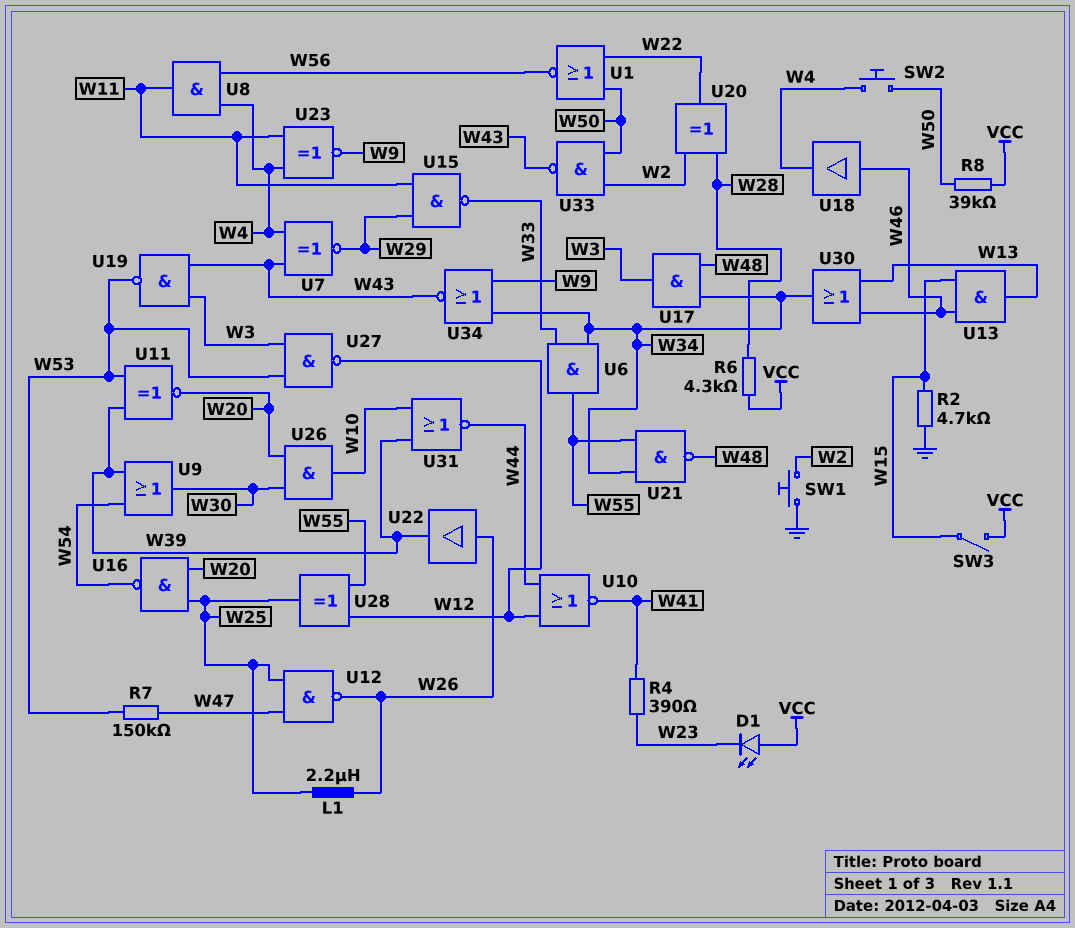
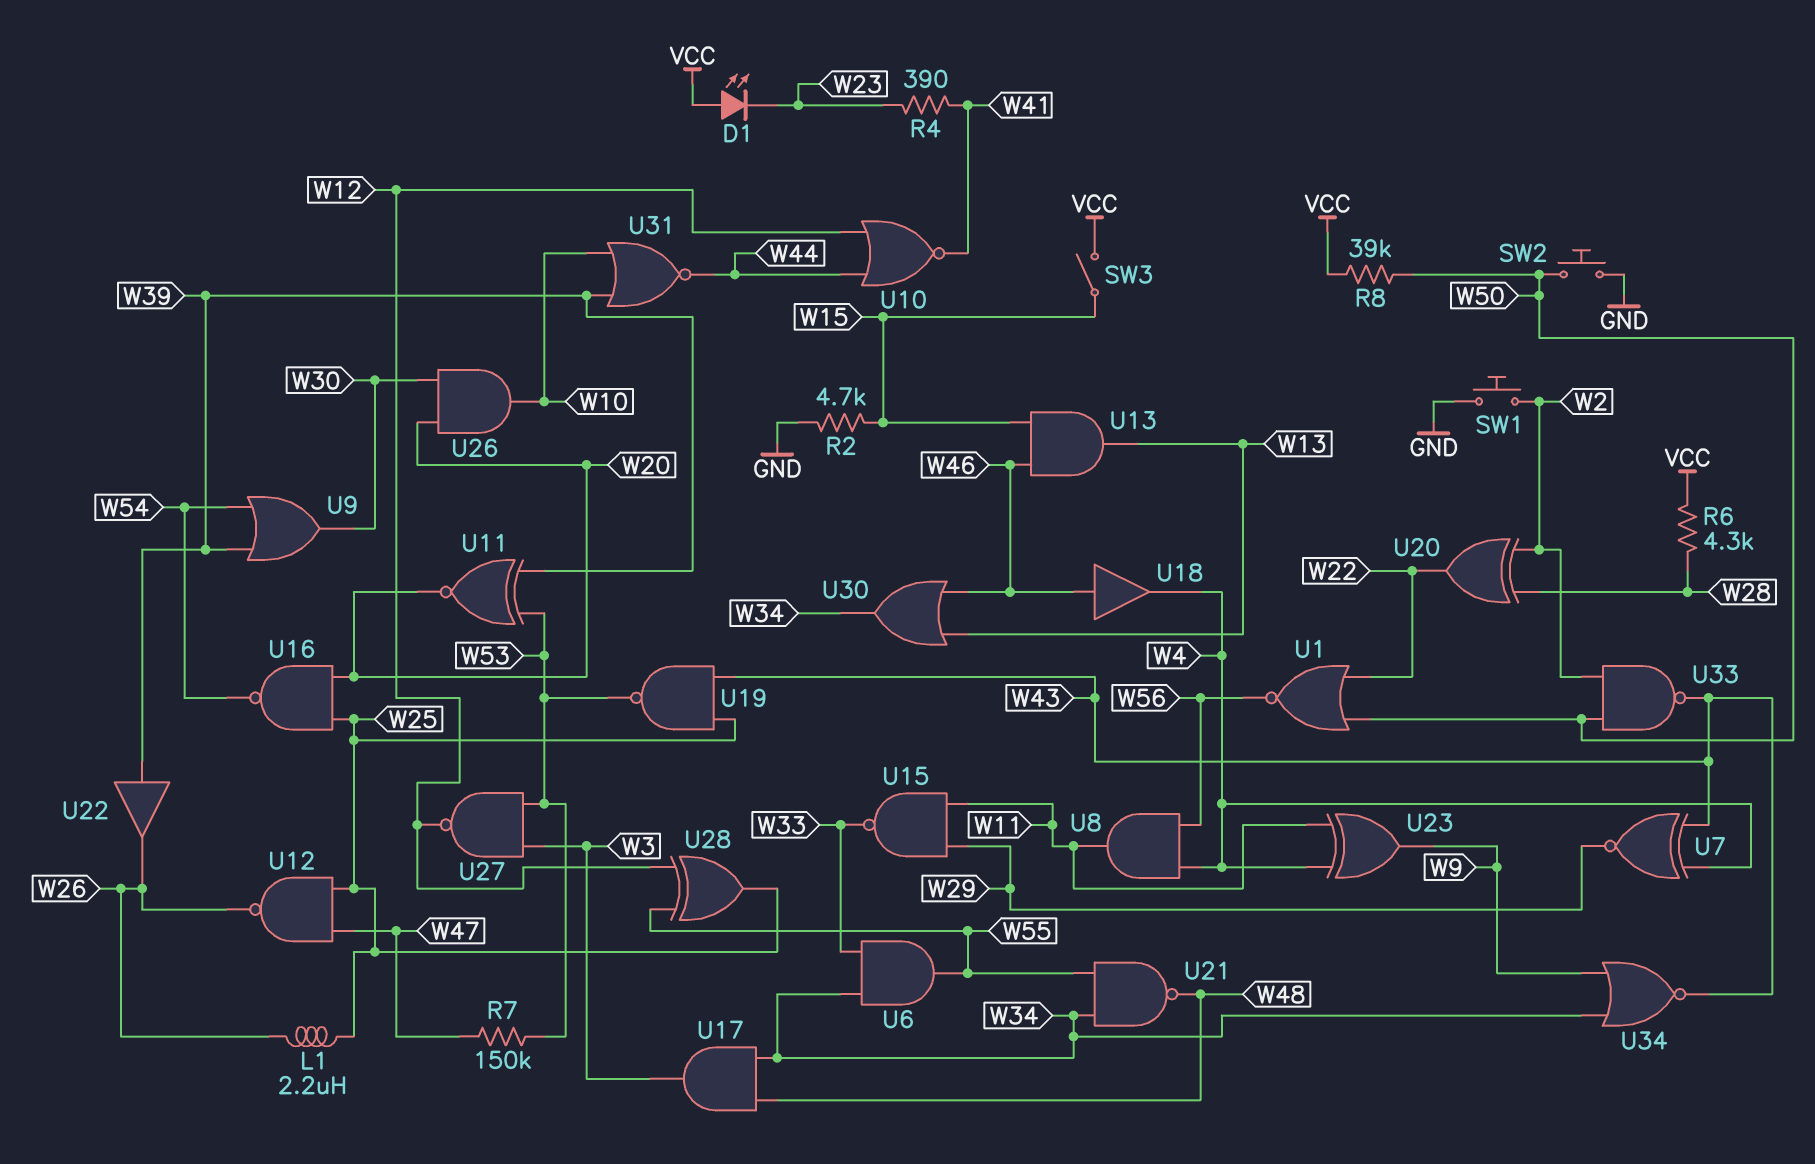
SW2: button (W4, W50) -> button (GND, W50)
U19: NAND (in W3, in W43, out W53) -> NAND (in W25, in W43, out W53)
U22: buffer (in W26, out W39) -> buffer (in W39, out W26)
U23: XNOR (in W4, in W11, out W9) -> XOR (in W4, in W11, out W9)

